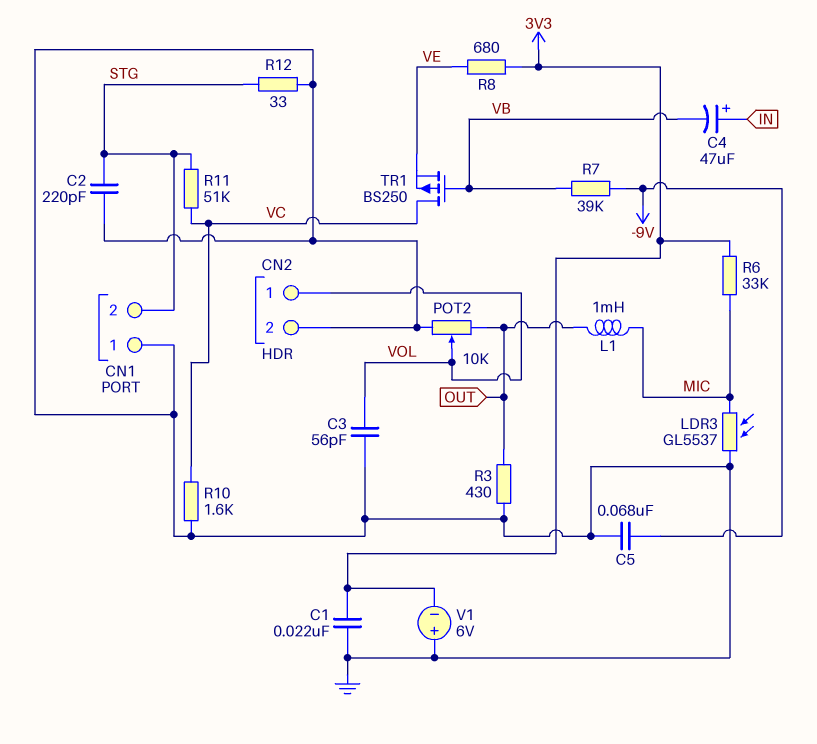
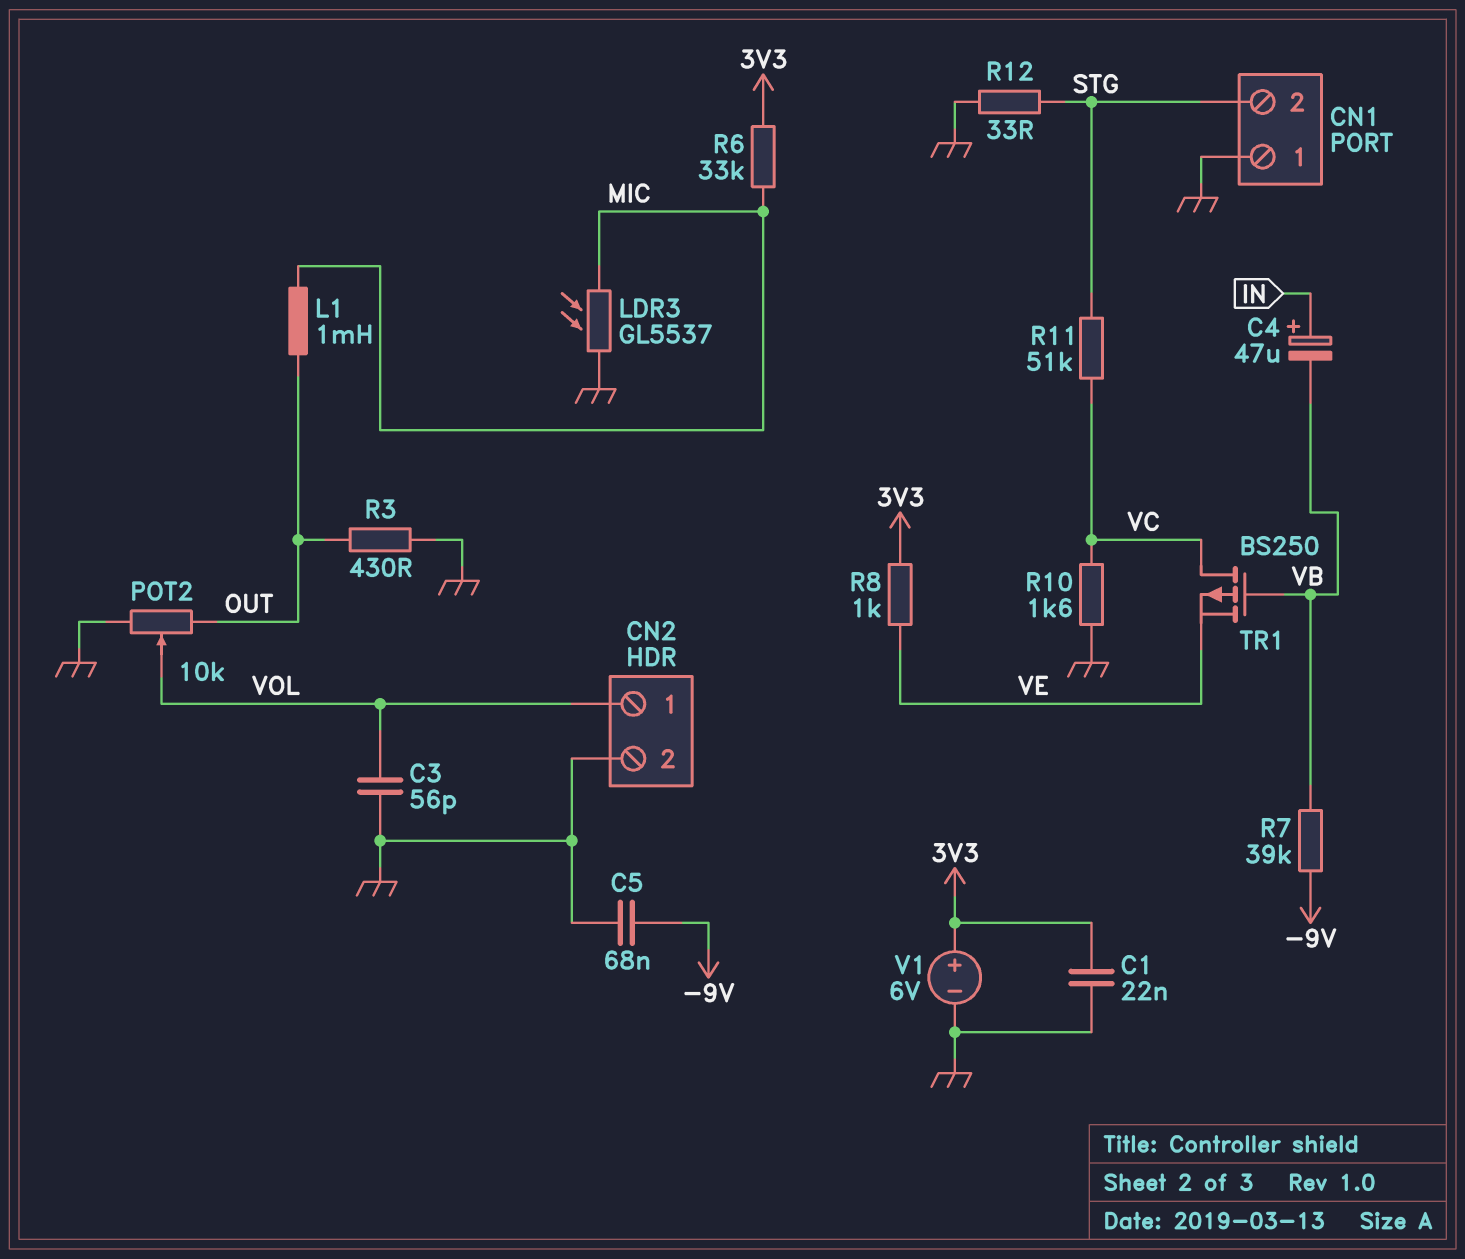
C2: 220pF (GND, STG) -> none
R8: 680 (3V3, VE) -> 1k (3V3, VE)
V1: 6V (plus GND, minus 3V3) -> 6V (plus 3V3, minus GND)

